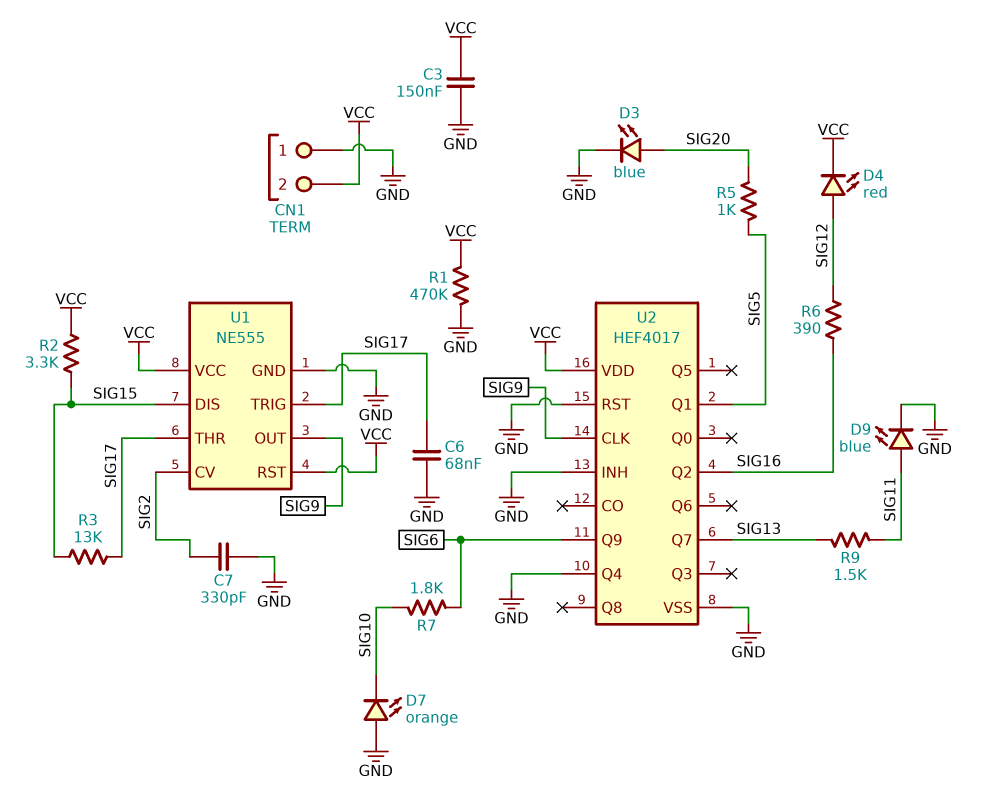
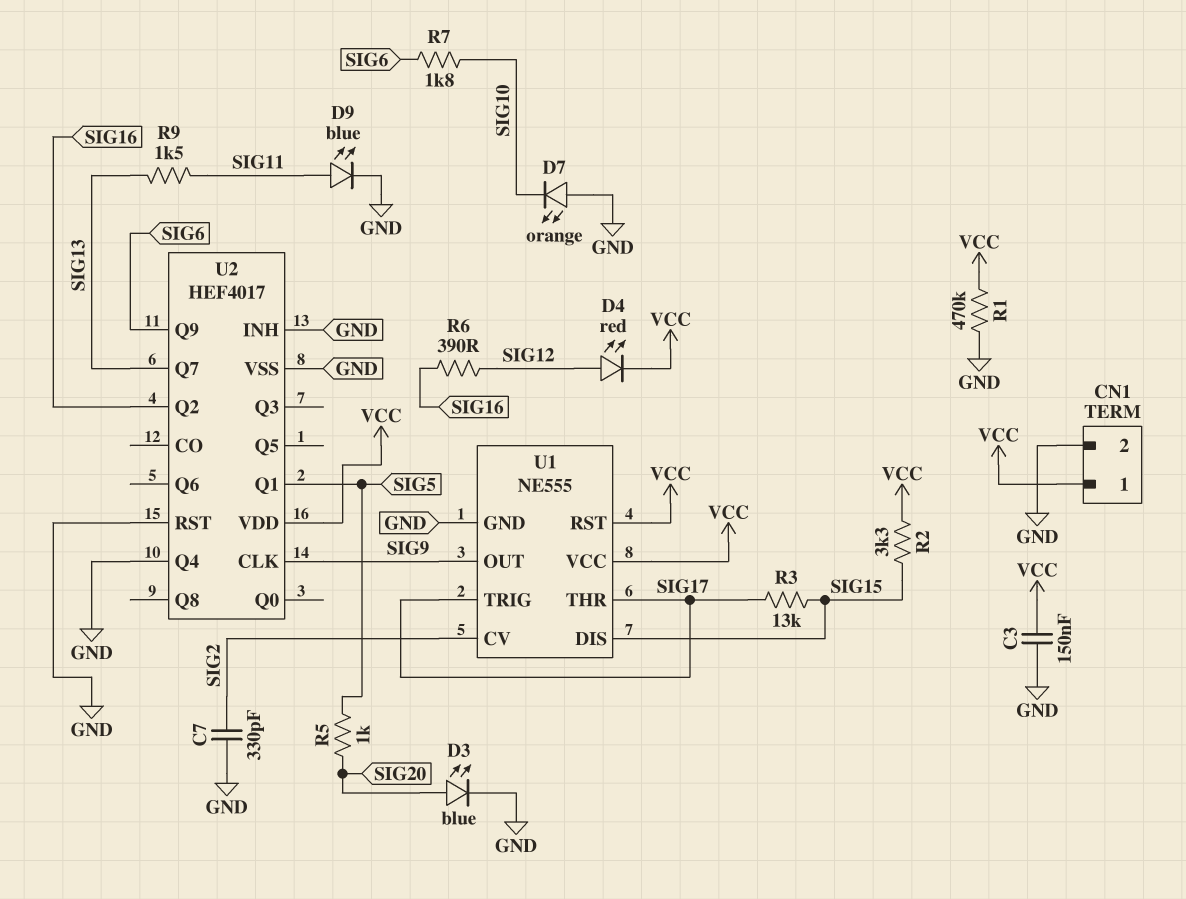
C6: 68nF (GND, SIG17) -> none
CN1 pin 1: GND -> VCC
CN1 pin 2: VCC -> GND

